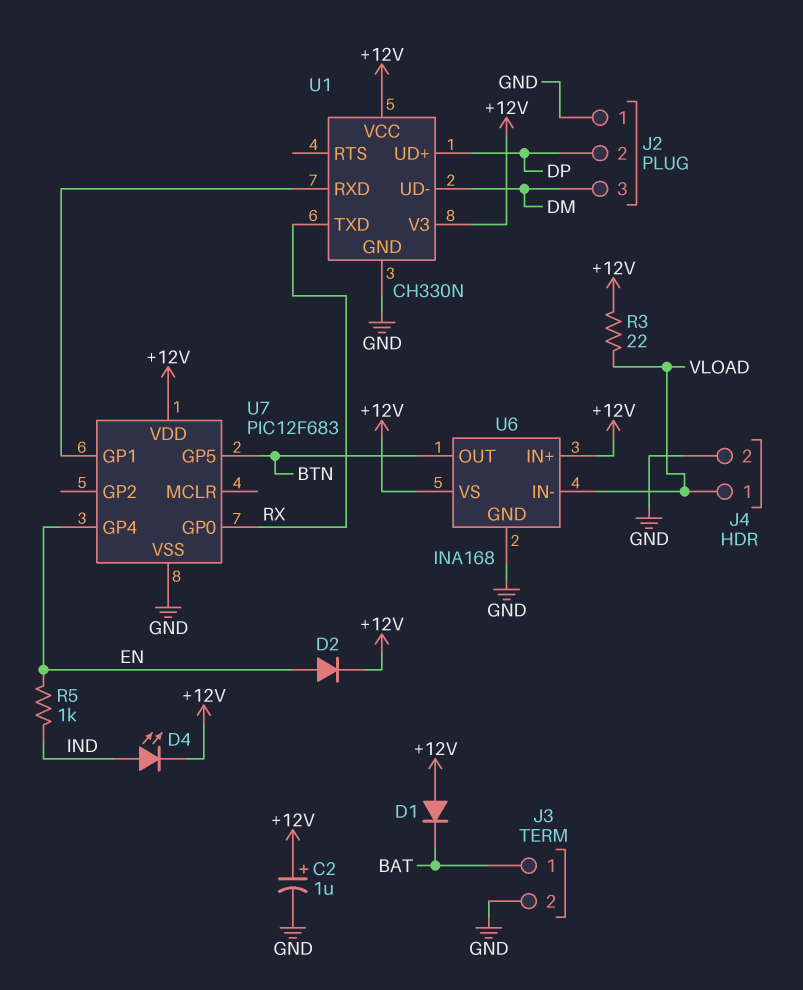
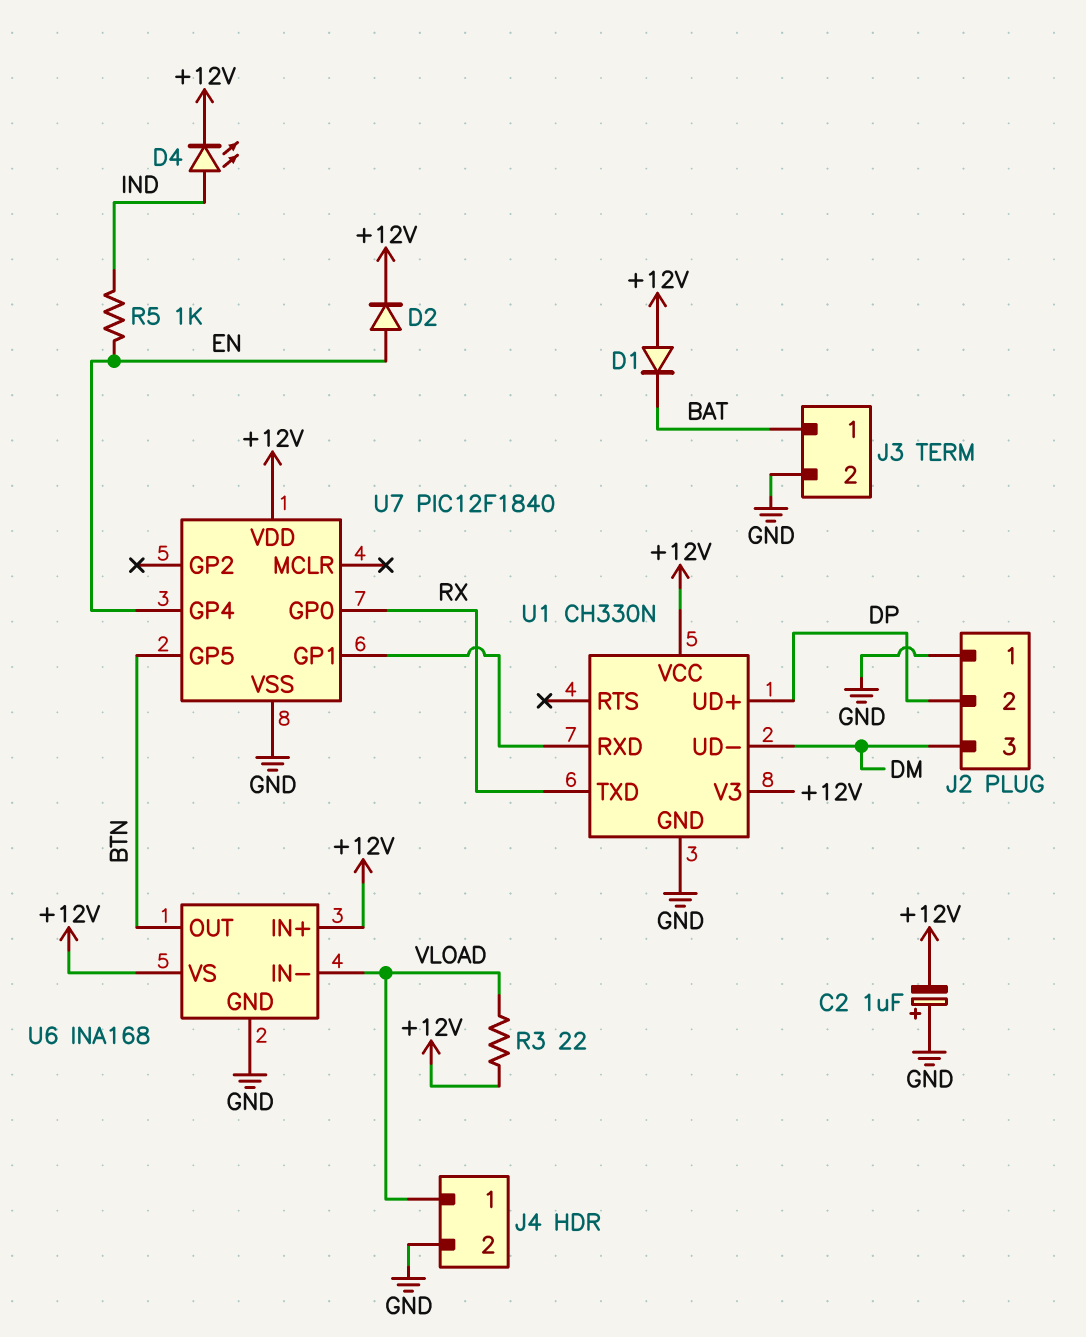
C2: 1uF (plus +12V, minus GND) -> 1uF (plus GND, minus +12V)
U7: PIC12F683 -> PIC12F1840

